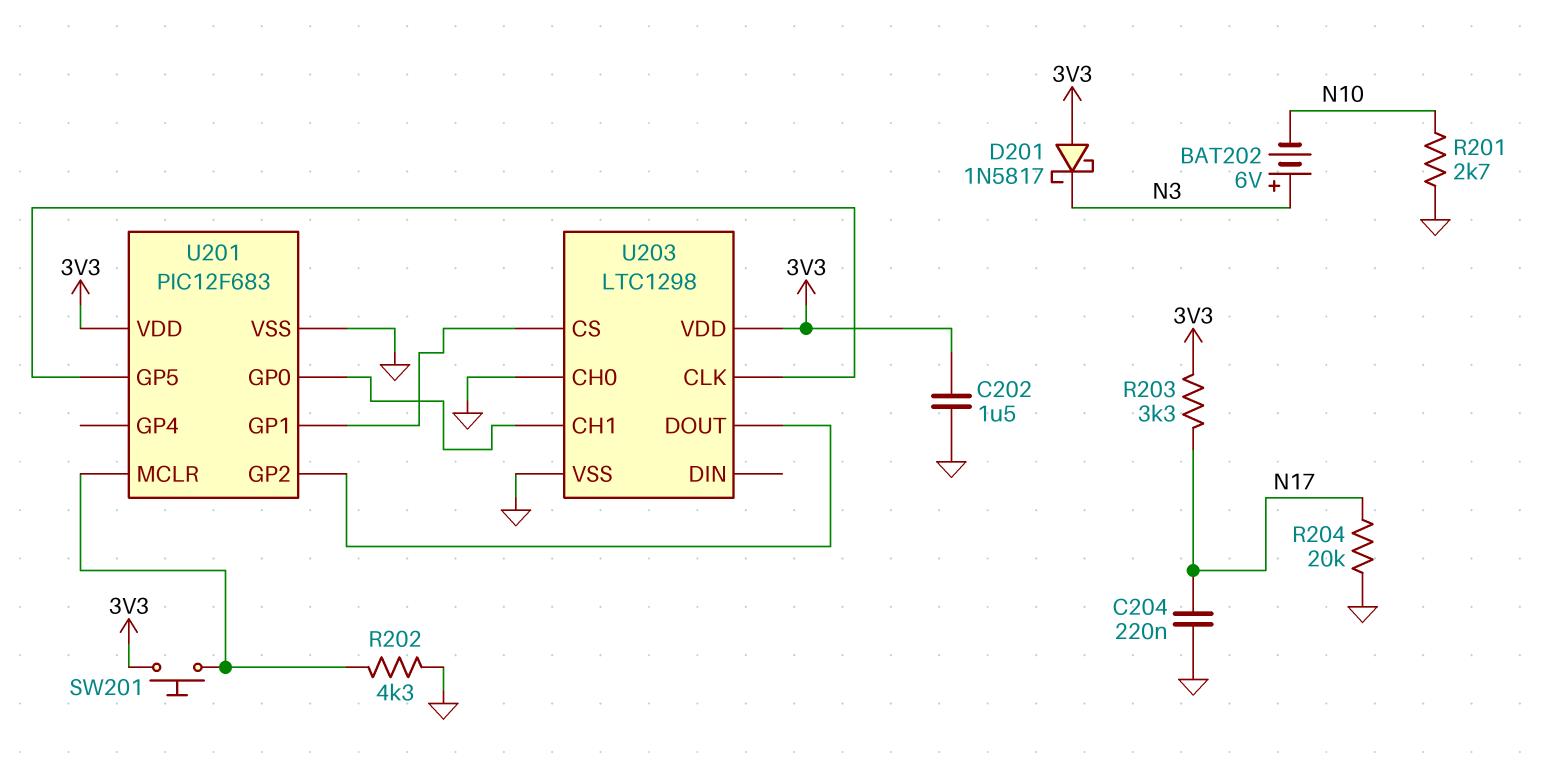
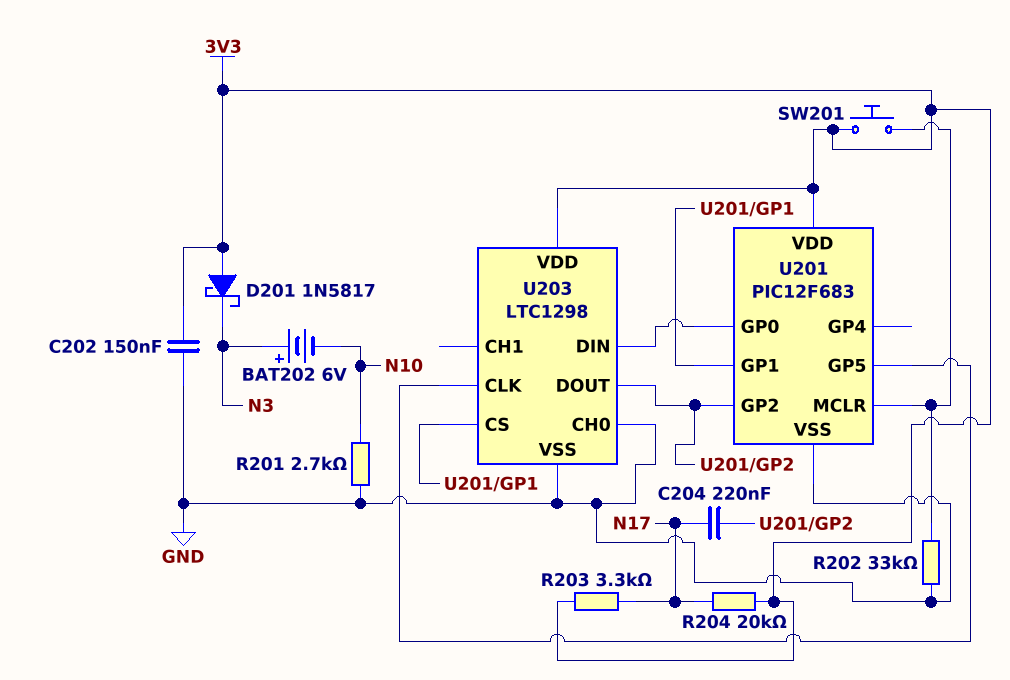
C202: 1.5uF (3V3, GND) -> 150nF (3V3, GND)
C204: 220nF (GND, N17) -> 220nF (N17, U201/GP2)
R202: 4.3k (GND, U201/MCLR) -> 33k (GND, U201/MCLR)
R204: 20k (GND, N17) -> 20k (3V3, N17)
U203 pin CH1: U201/GP0 -> none
U203 pin DIN: none -> U201/GP0

